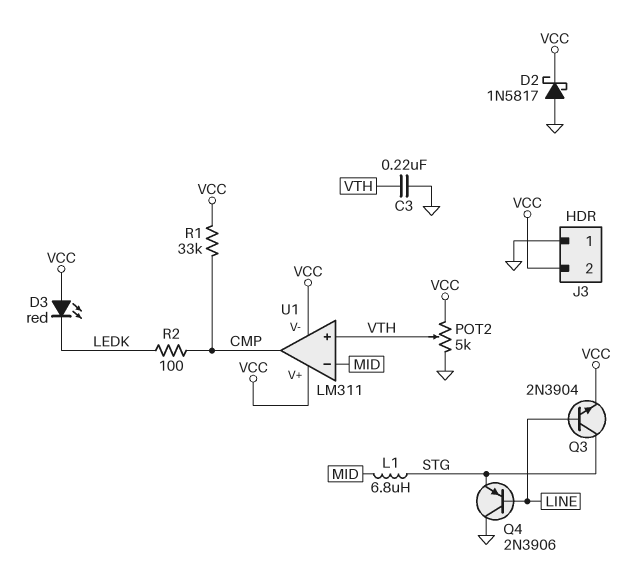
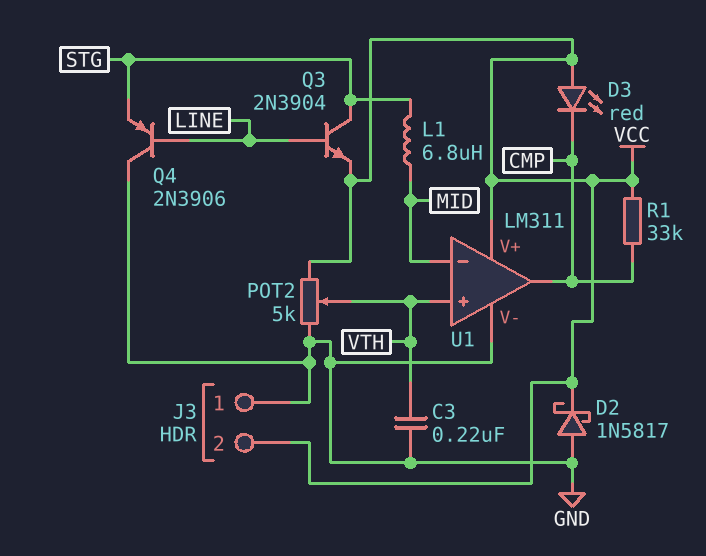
D3: LED red (A VCC, K LEDK) -> LED red (A VCC, K CMP)
R2: 100 (CMP, LEDK) -> none
U1 pin V-: VCC -> GND

